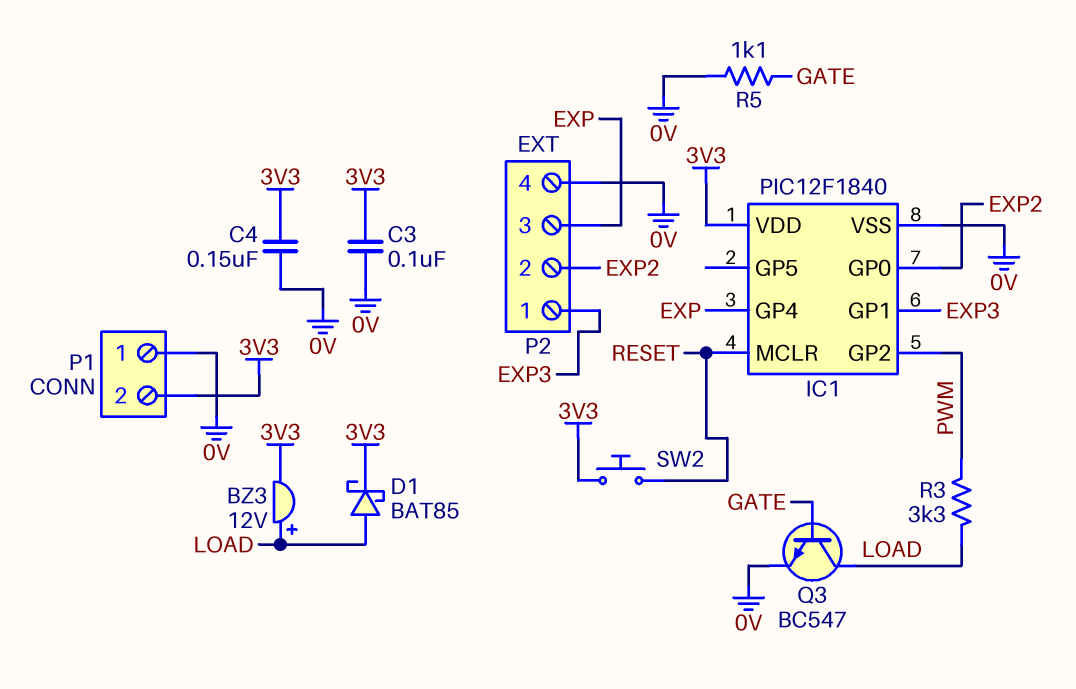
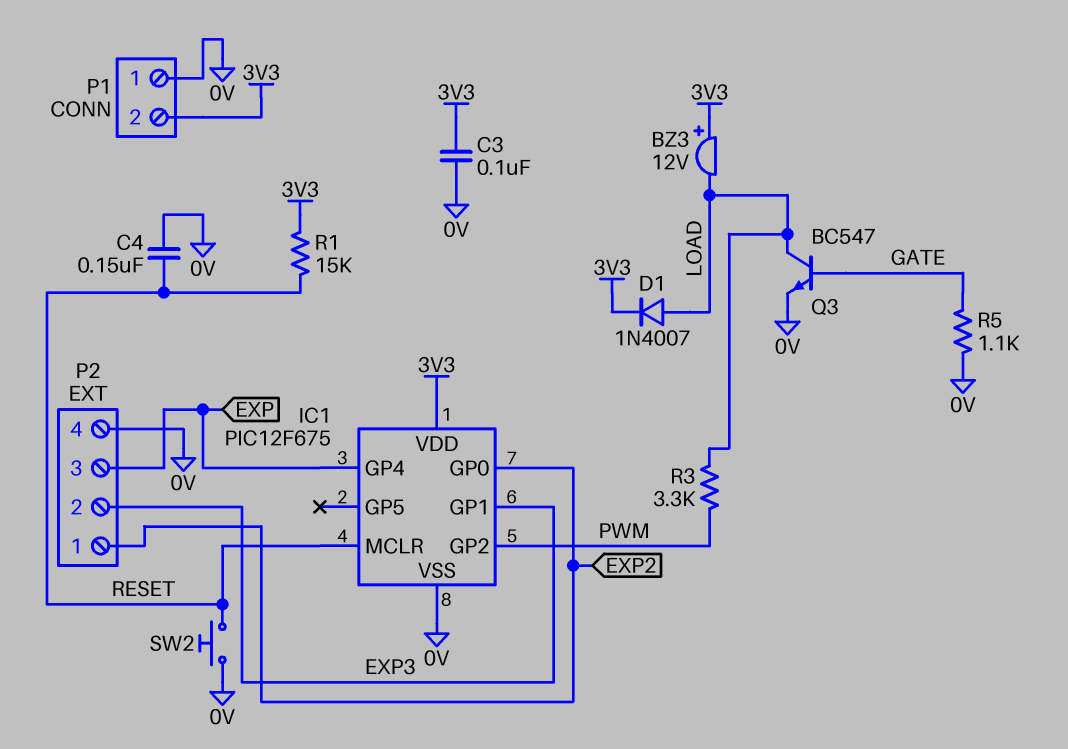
BZ3: buzzer 12V (plus LOAD, minus 3V3) -> buzzer 12V (plus 3V3, minus LOAD)
C4: 150nF (0V, 3V3) -> 150nF (0V, RESET)
D1: schottky BAT85 (A LOAD, K 3V3) -> diode 1N4007 (A LOAD, K 3V3)
IC1: PIC12F1840 -> PIC12F675
P2 pin 1: EXP3 -> EXP2
P2 pin 2: EXP2 -> EXP3
R1: none -> 15k (3V3, RESET)
SW2: button (3V3, RESET) -> button (0V, RESET)

